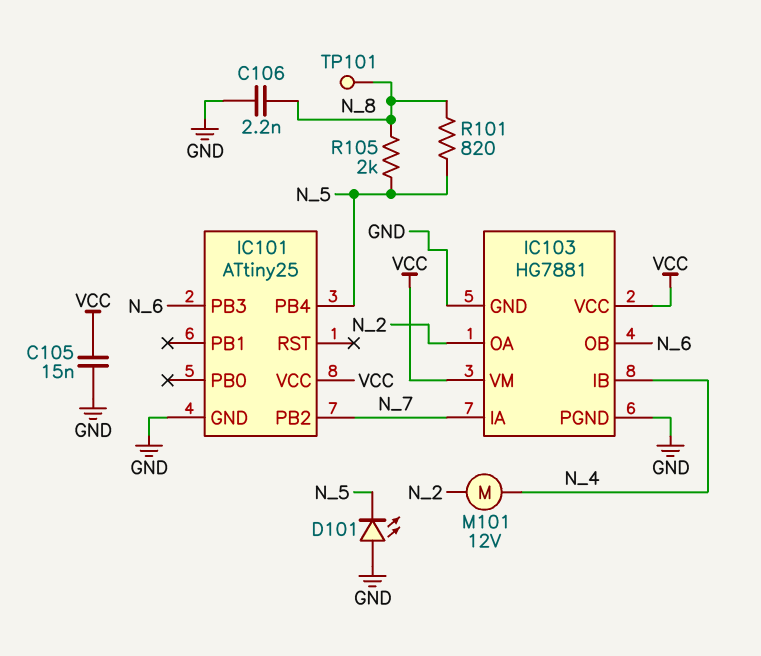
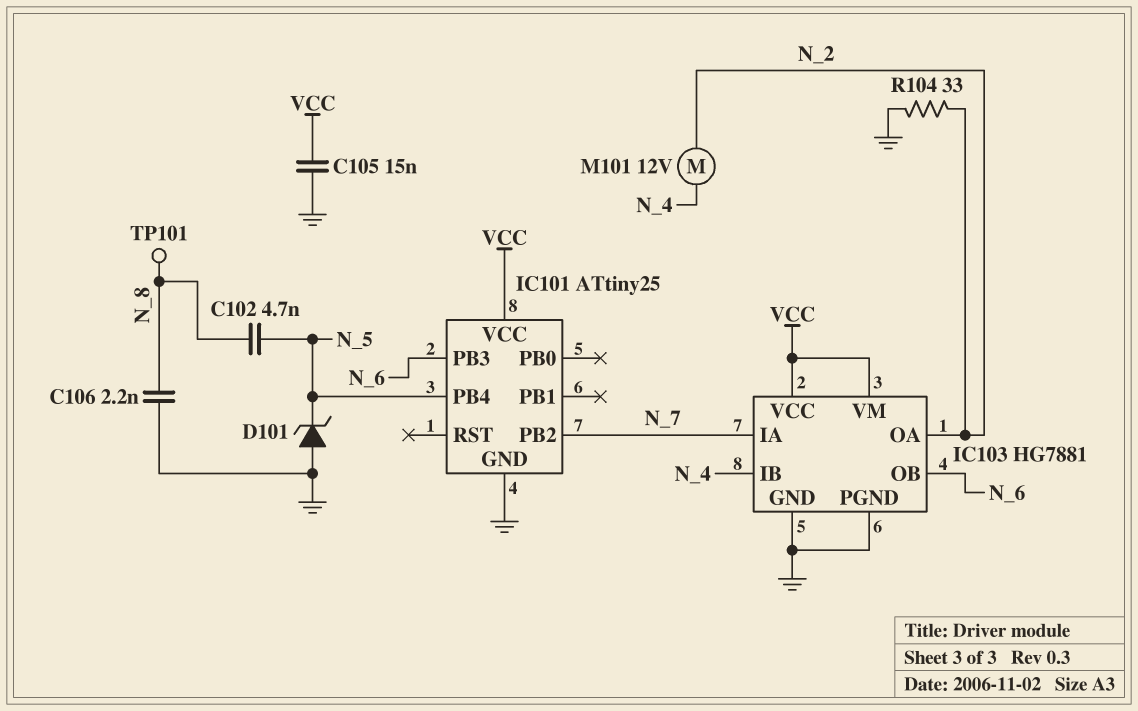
C102: none -> 4.7nF (N_5, N_8)
D101: LED (A GND, K N_5) -> zener (A GND, K N_5)
R101: 820 (N_5, N_8) -> none
R104: none -> 33 (GND, N_2)
R105: 2k (N_5, N_8) -> none

